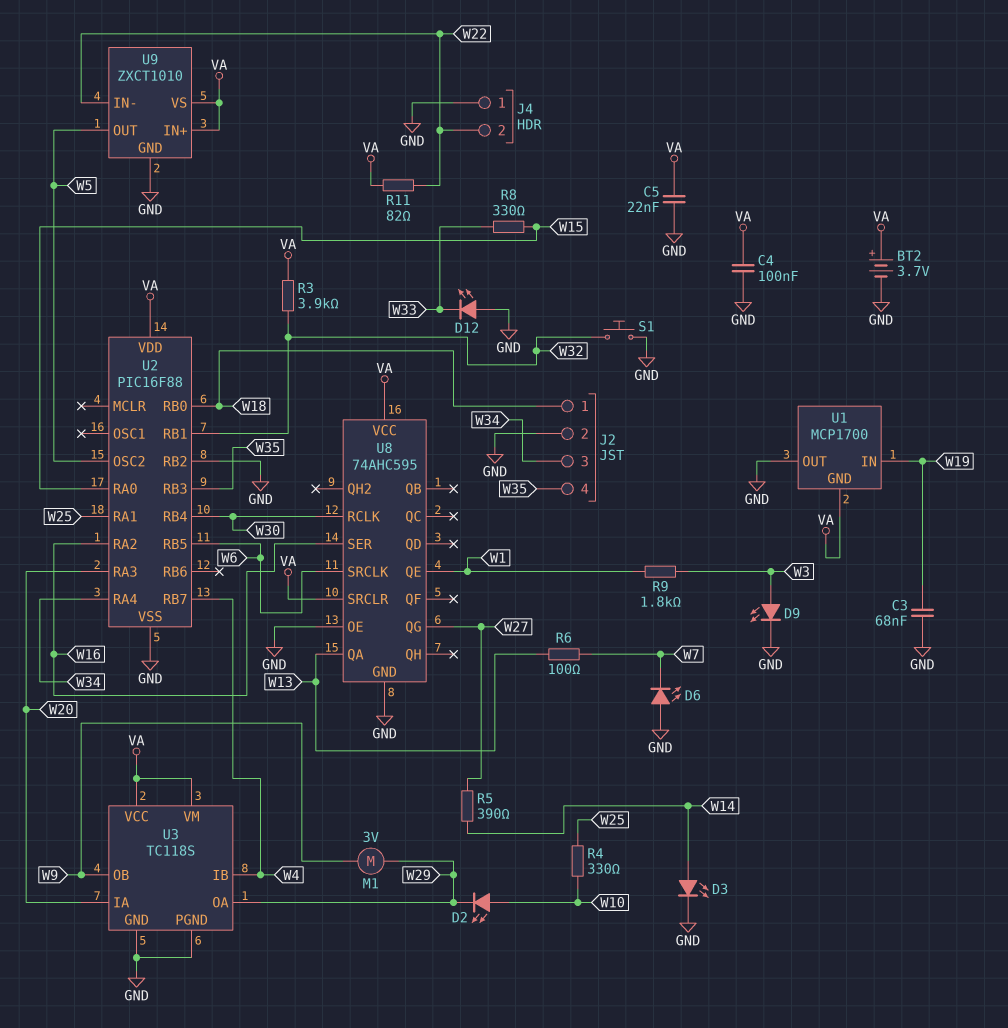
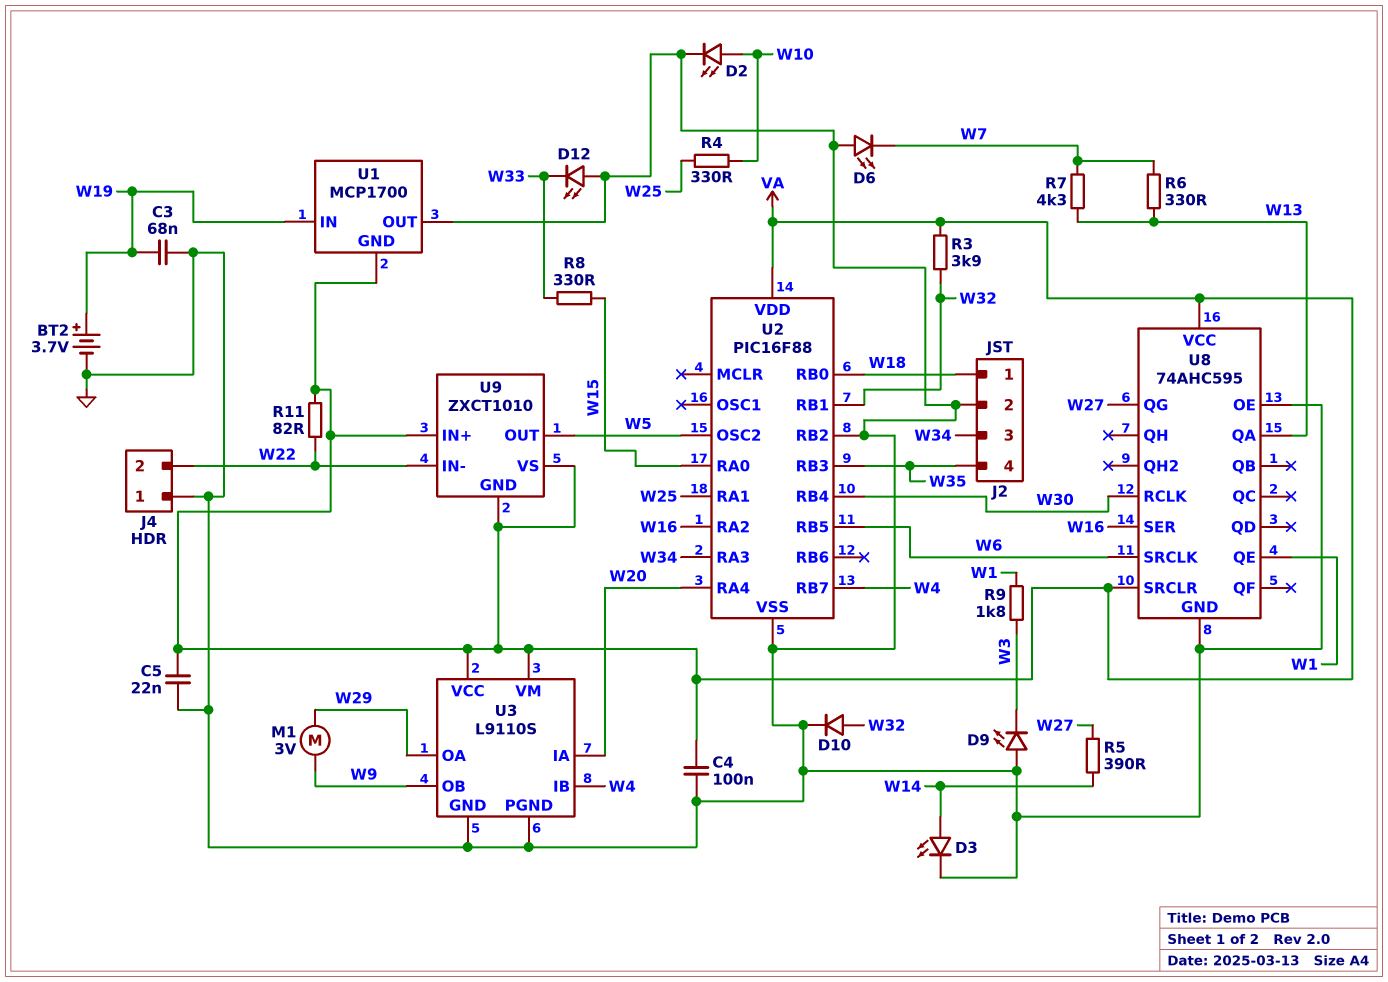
BT2: 3.7V (plus VA, minus GND) -> 3.7V (plus W19, minus GND)
D2: LED (A W10, K W29) -> LED (A W10, K GND)
D9: LED (A W3, K GND) -> LED (A GND, K W3)
D10: none -> diode (A W32, K GND)
R6: 100 (W7, W13) -> 330 (W7, W13)
R7: none -> 4.3k (W7, W13)
S1: button (GND, W32) -> none
U2 pin RA3: W20 -> W34
U2 pin RA4: W34 -> W20
U3: TC118S -> L9110S
U9 pin GND: GND -> VA

